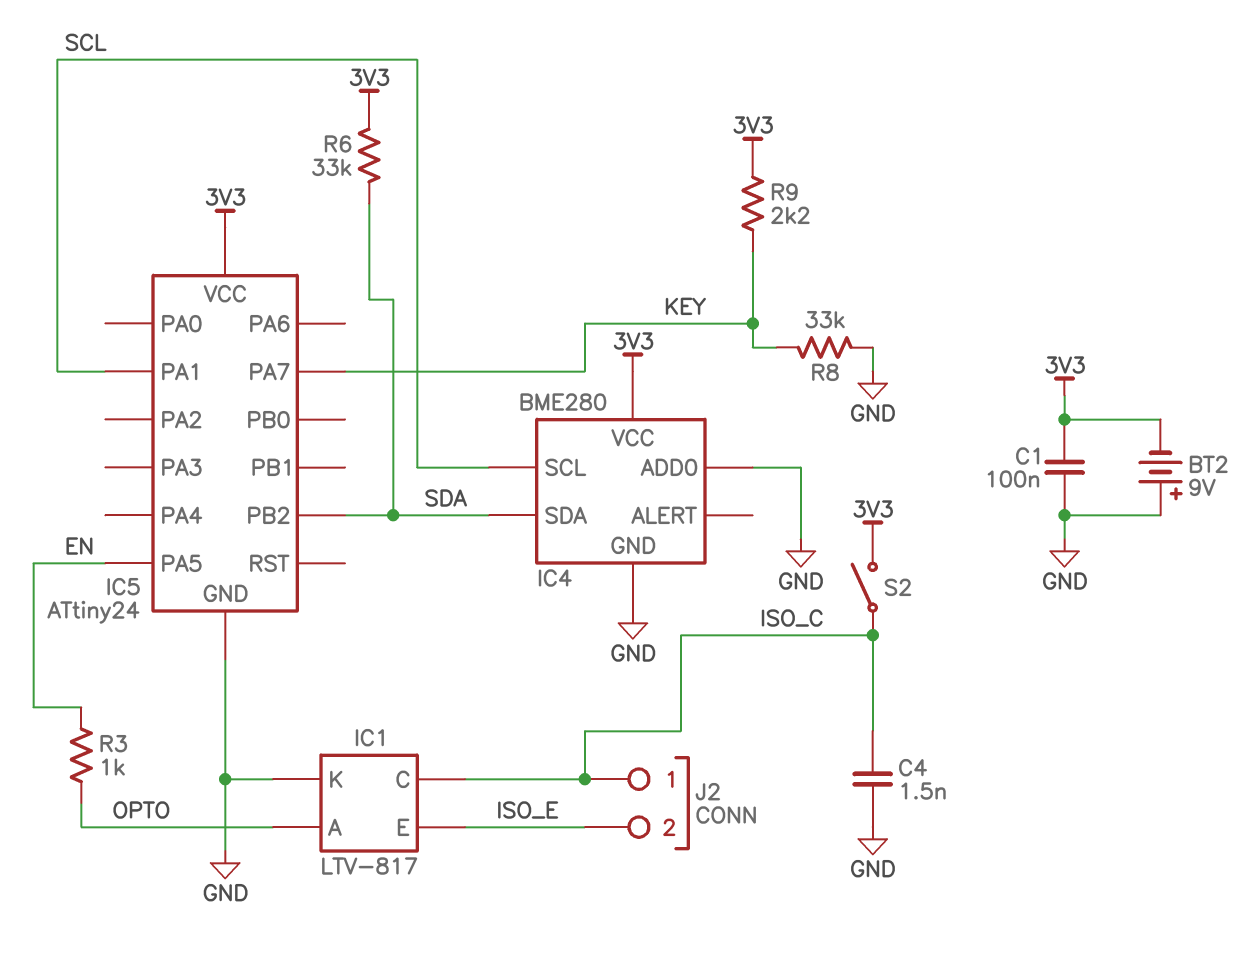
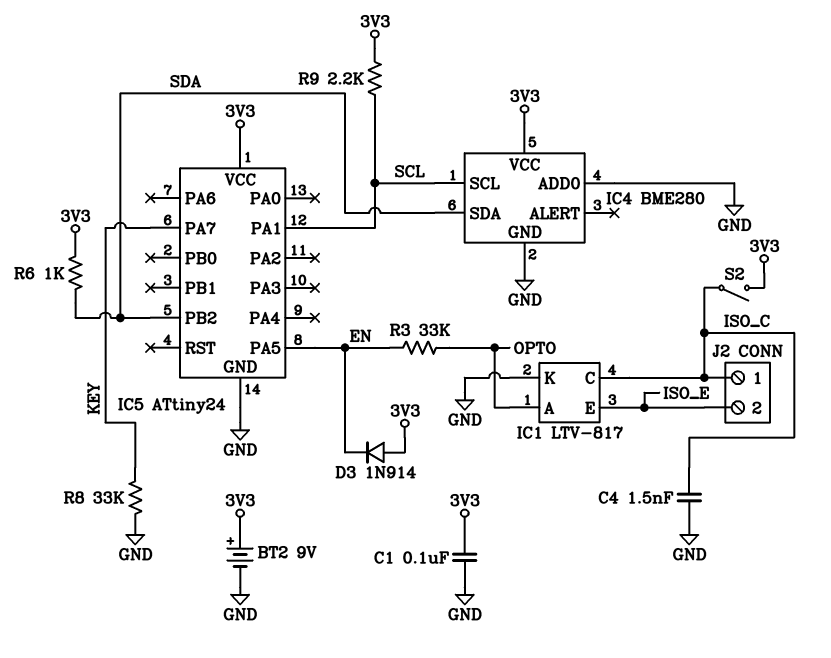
BT2: 9V (plus GND, minus 3V3) -> 9V (plus 3V3, minus GND)
D3: none -> diode 1N914 (A 3V3, K EN)
R3: 1k (EN, OPTO) -> 33k (EN, OPTO)
R6: 33k (3V3, SDA) -> 1k (3V3, SDA)
R9: 2.2k (3V3, KEY) -> 2.2k (3V3, SCL)

